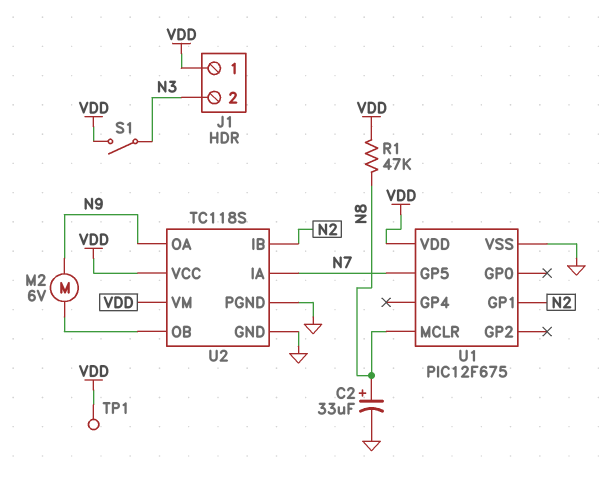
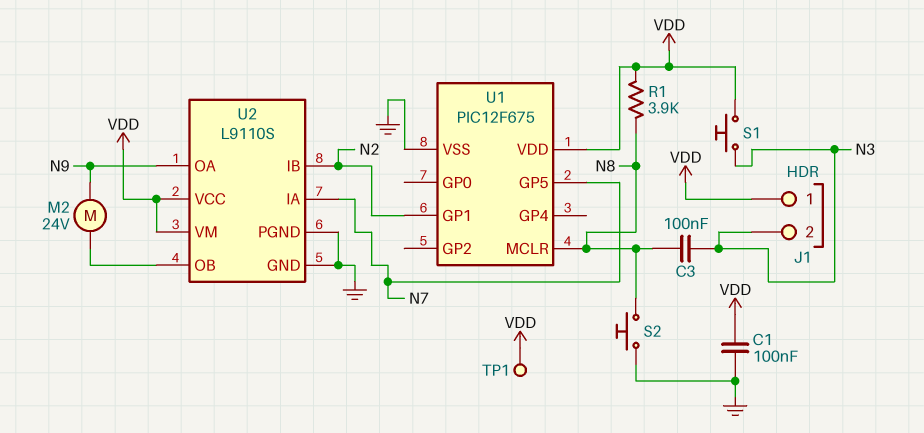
C1: none -> 100nF (GND, VDD)
C2: 33uF (plus N8, minus GND) -> none
C3: none -> 100nF (N3, N8)
M2: motor 6V (N9, U2/OB) -> motor 24V (N9, U2/OB)
R1: 47k (N8, VDD) -> 3.9k (N8, VDD)
S1: switch (N3, VDD) -> button (N3, VDD)
S2: none -> button (GND, N8)
U2: TC118S -> L9110S

